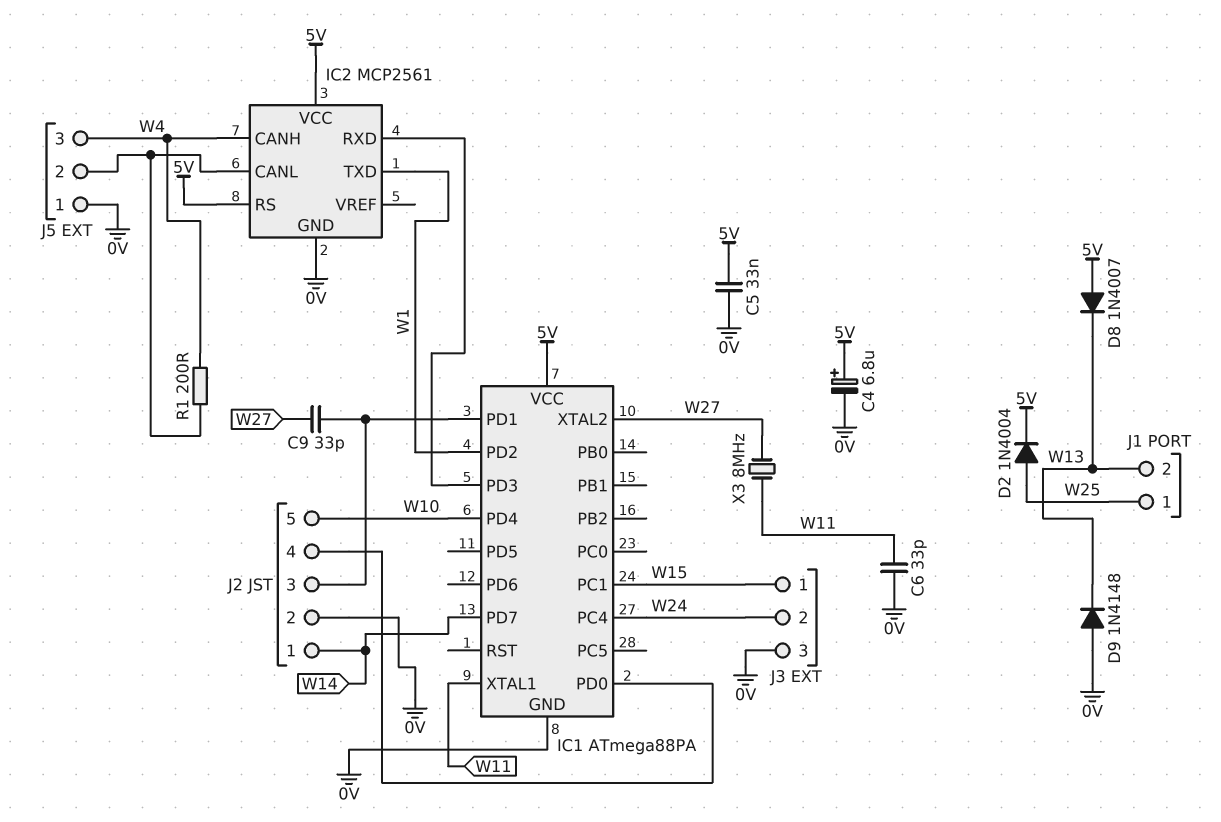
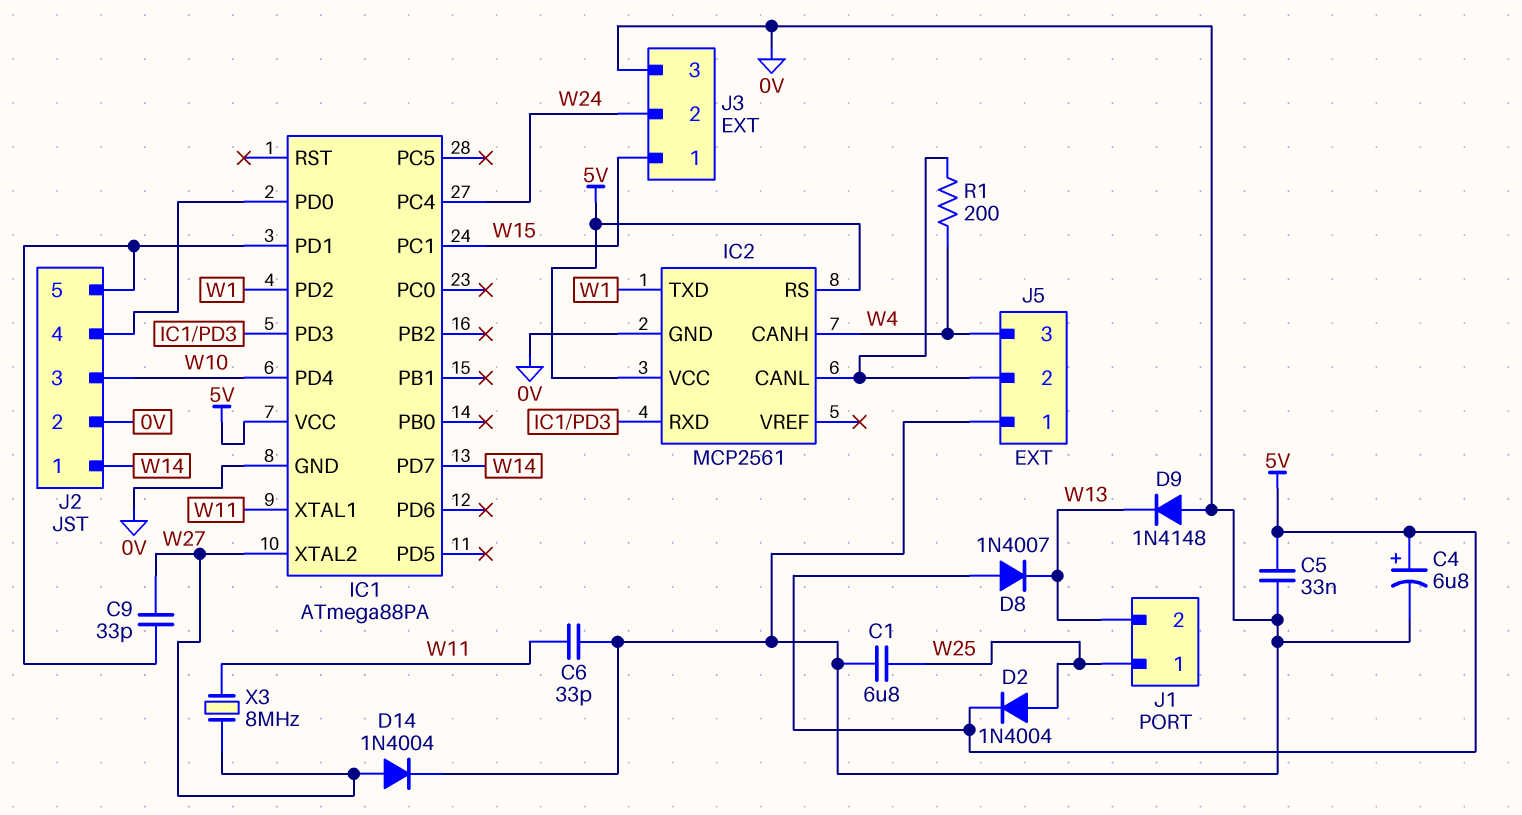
C1: none -> 6.8uF (0V, W25)
D14: none -> diode 1N4004 (A W27, K 0V)
J2 pin 3: IC1/PD1 -> W10
J2 pin 5: W10 -> IC1/PD1

